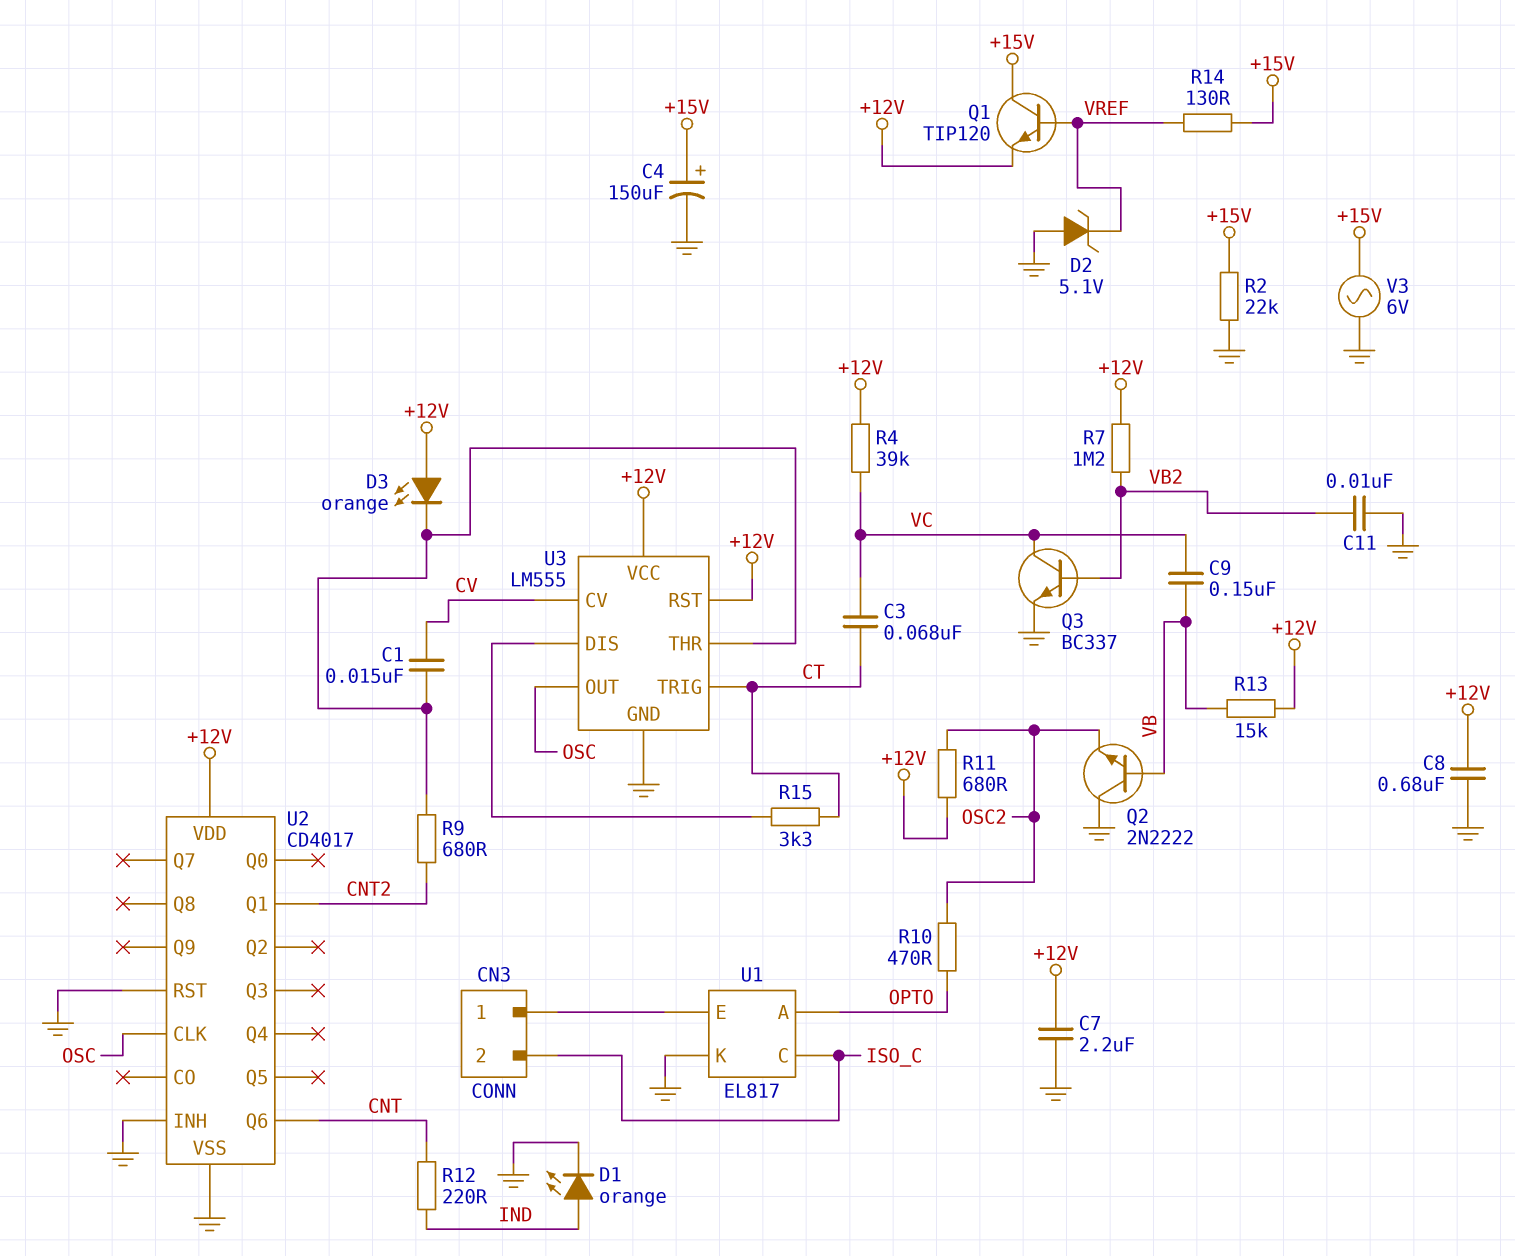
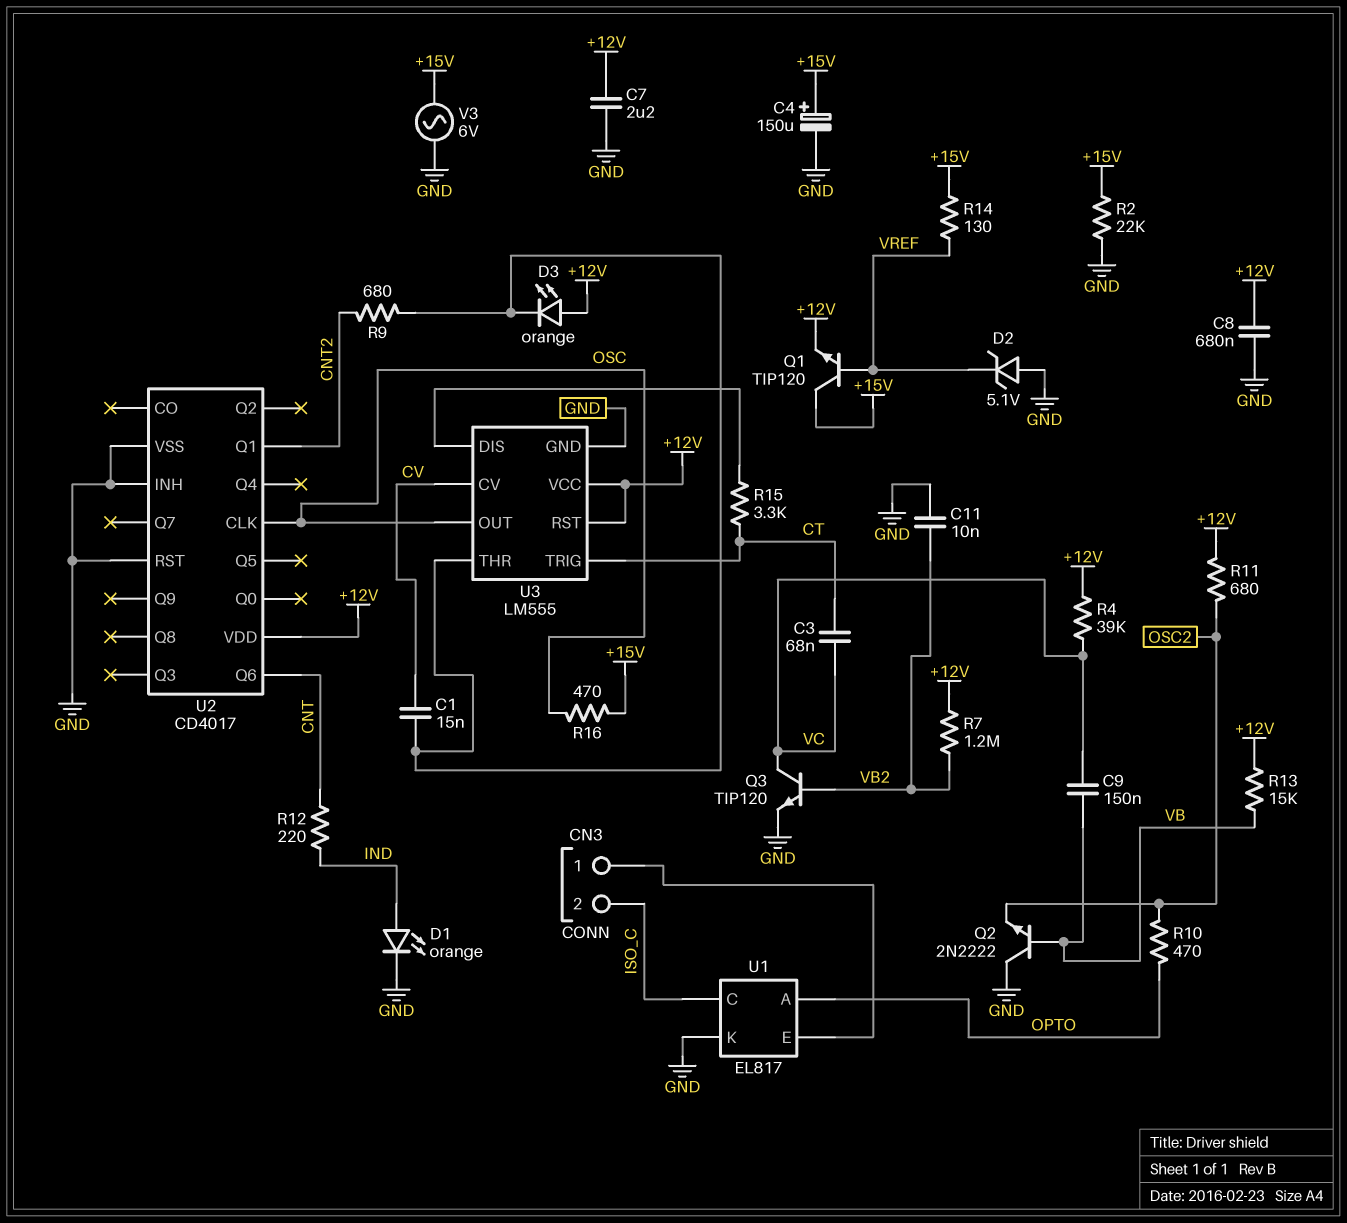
Q3: NPN BC337 (B VB2, C VC, E GND) -> NPN TIP120 (B VB2, C VC, E GND)
R16: none -> 470 (+15V, OSC)

